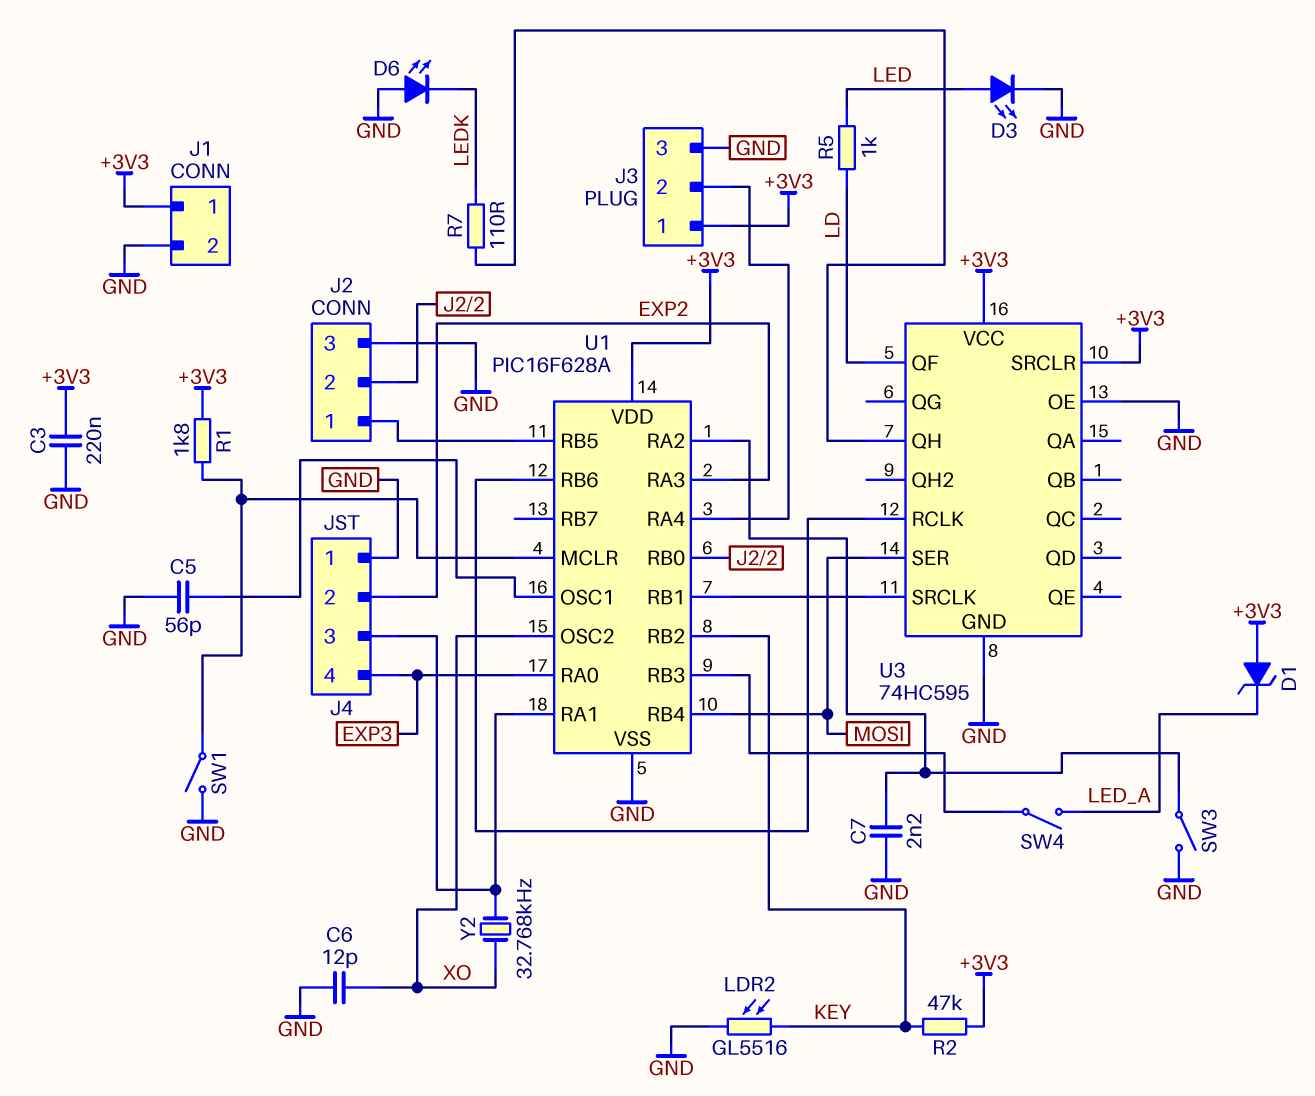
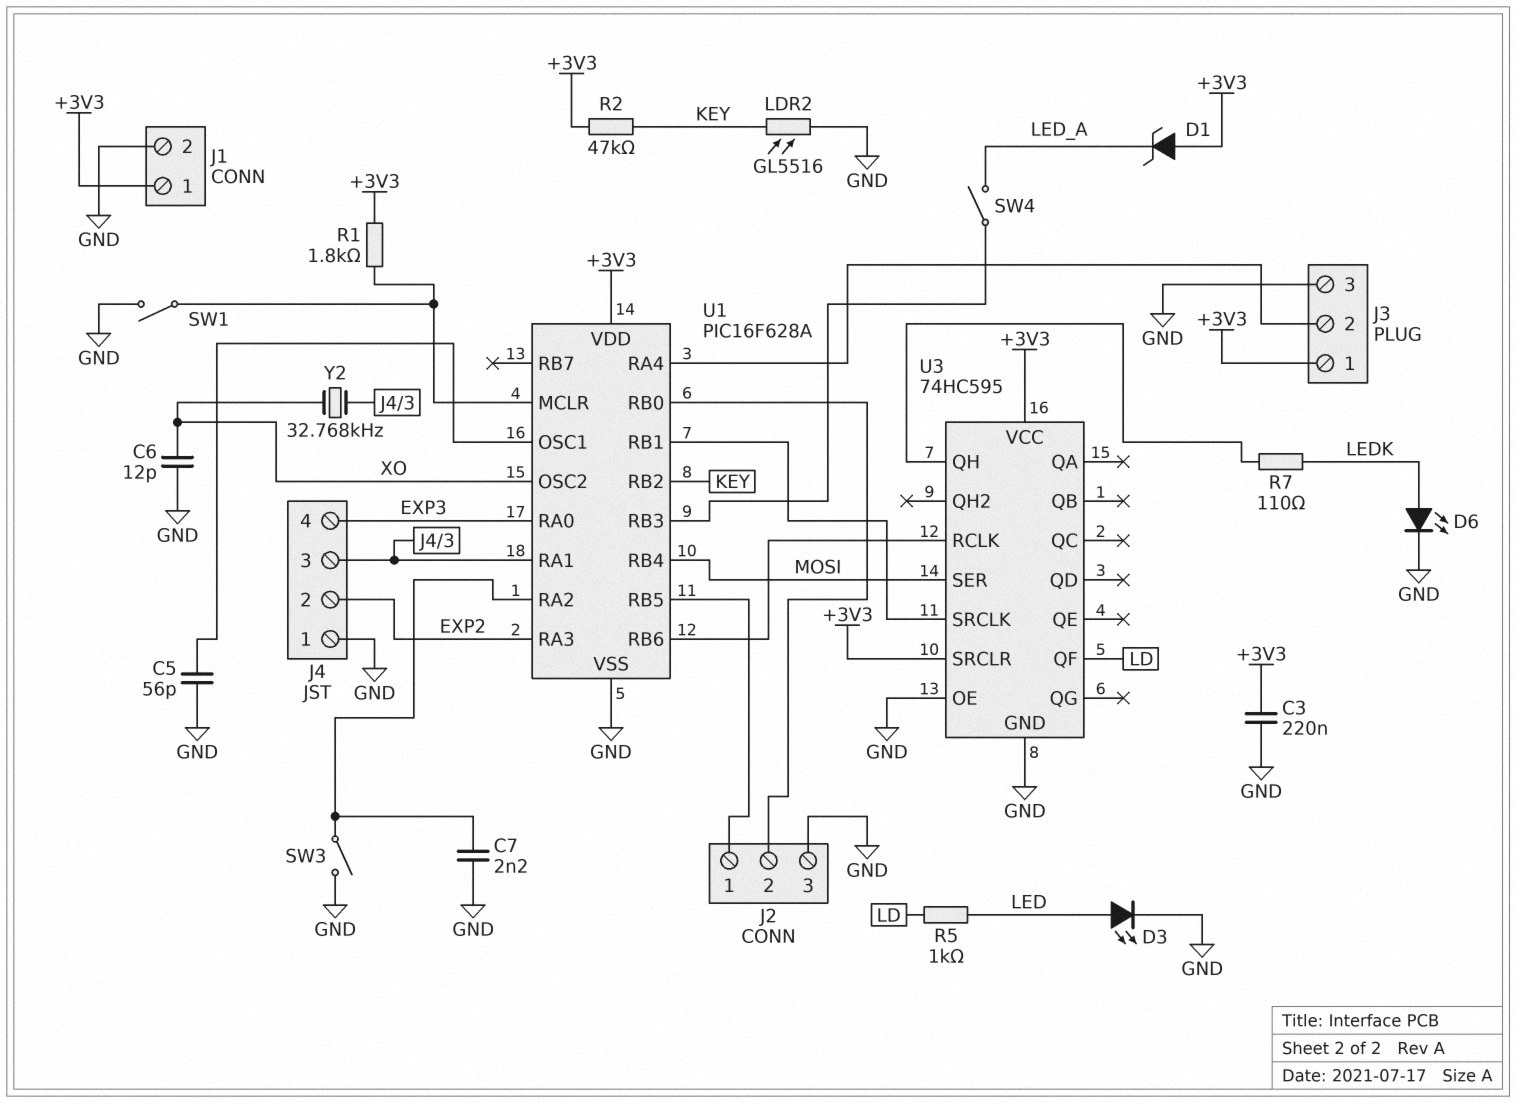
D6: LED (A GND, K LEDK) -> LED (A LEDK, K GND)

